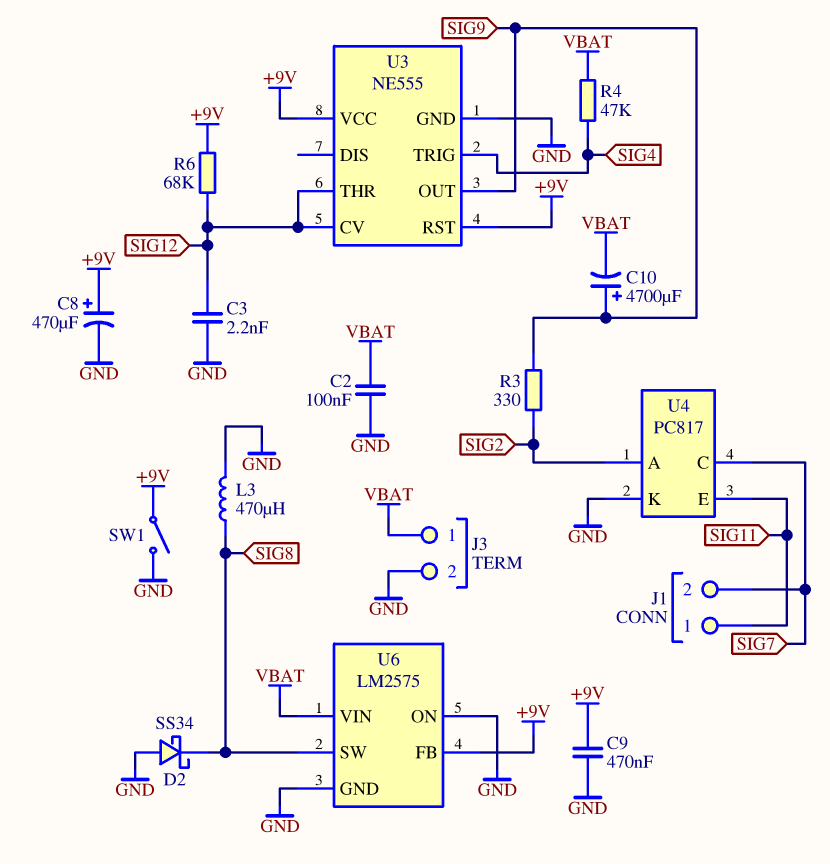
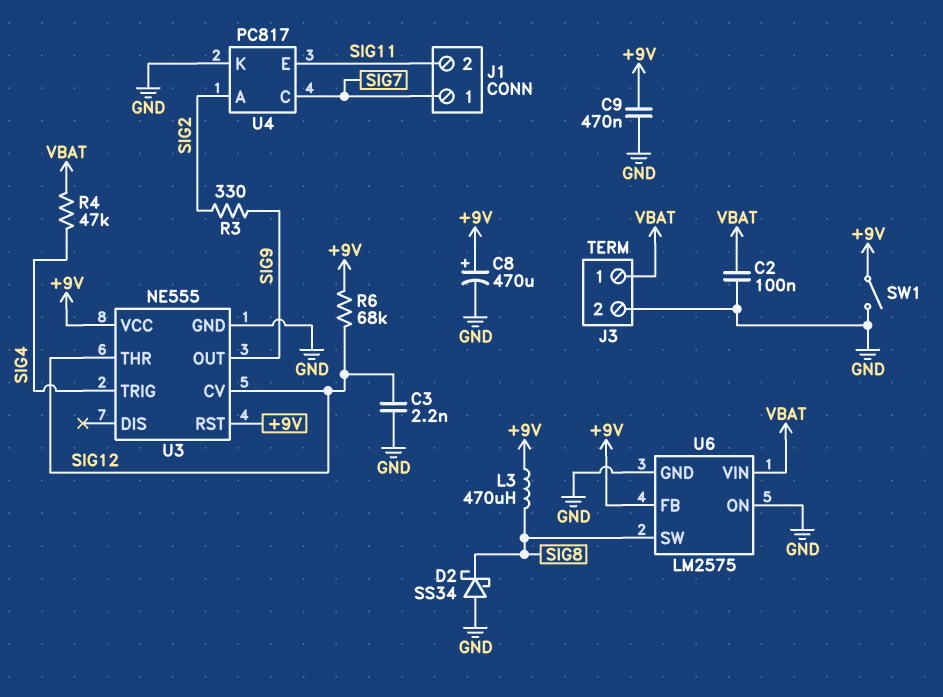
C10: 4700uF (plus SIG9, minus VBAT) -> none
J1 pin 1: SIG11 -> SIG7
J1 pin 2: SIG7 -> SIG11
L3: 470uH (GND, SIG8) -> 470uH (+9V, SIG8)

